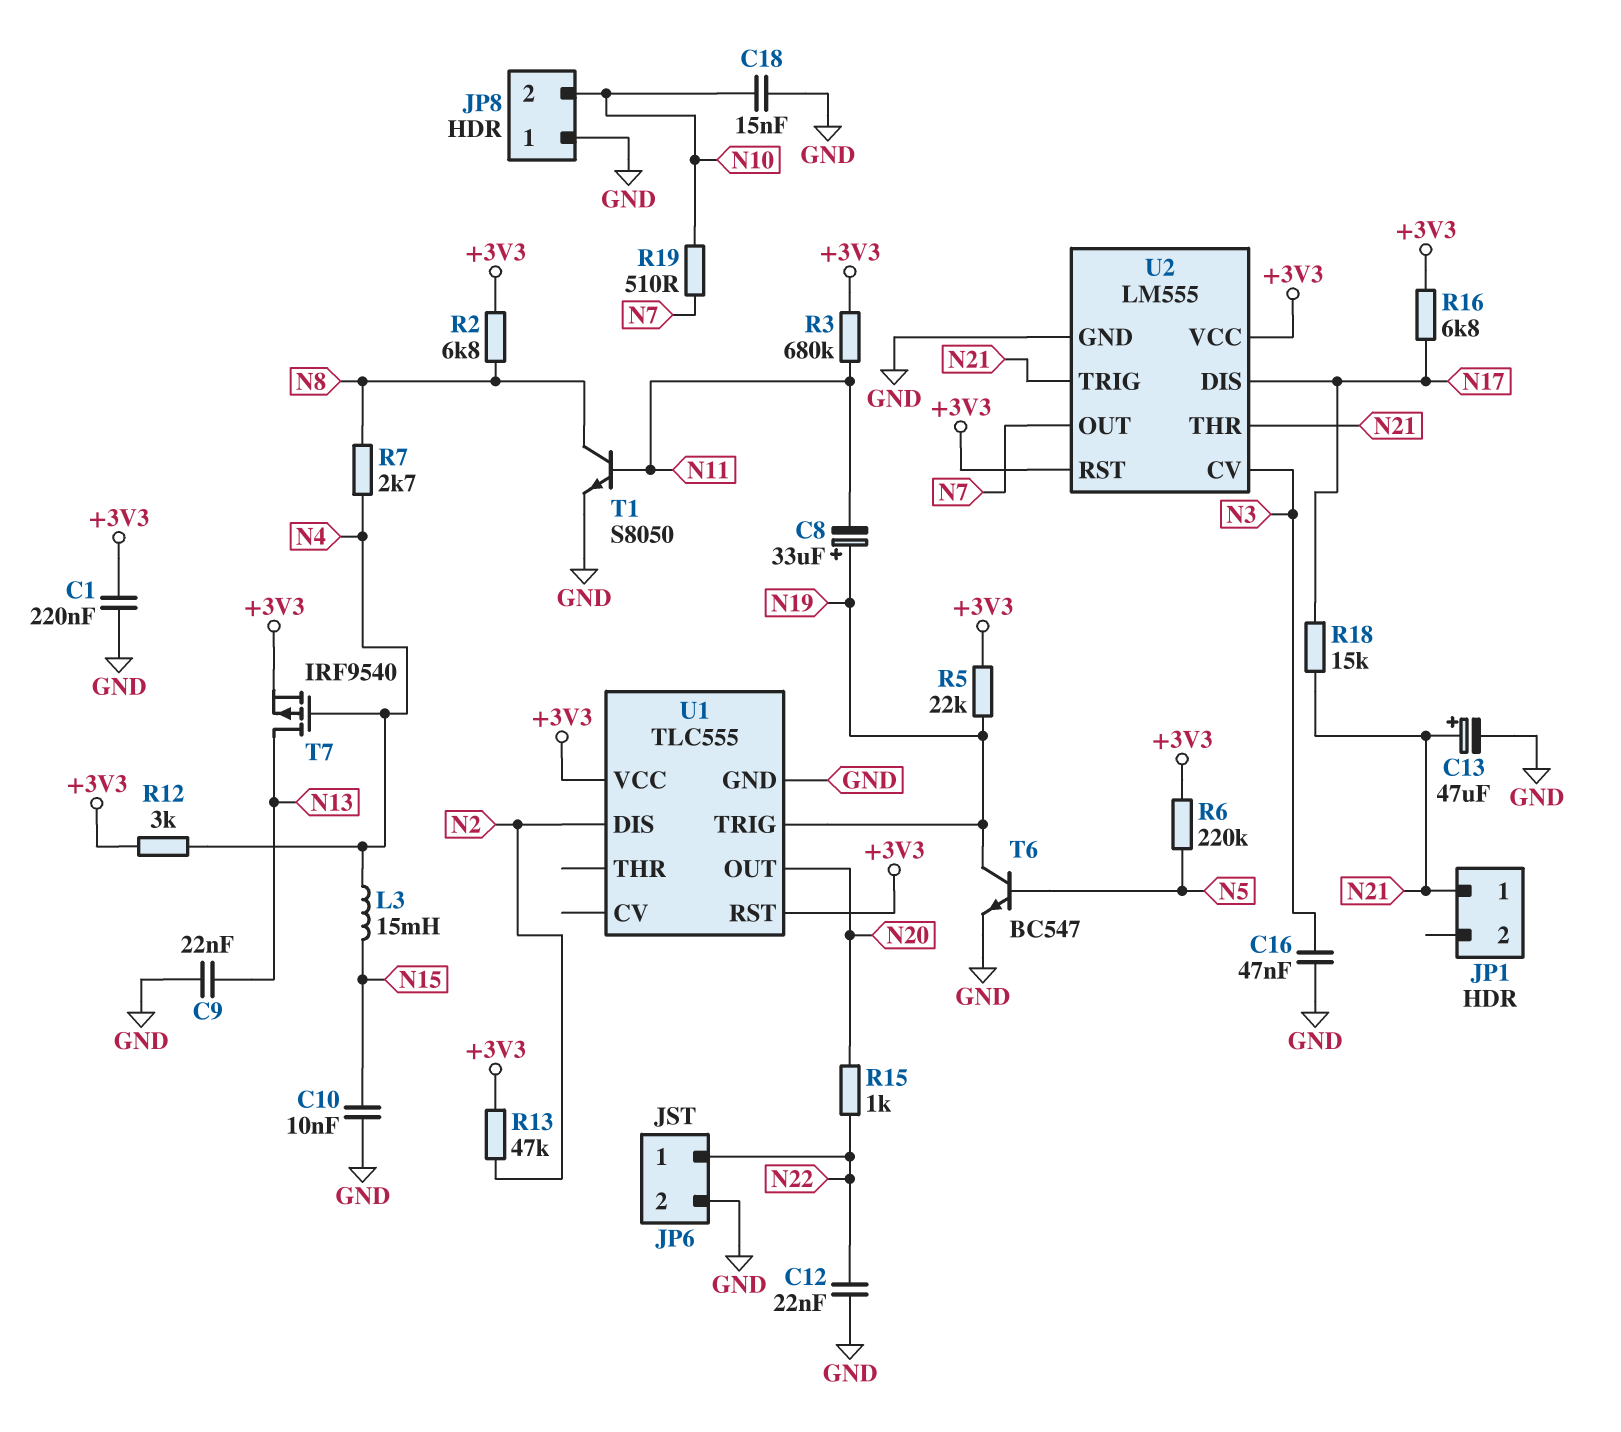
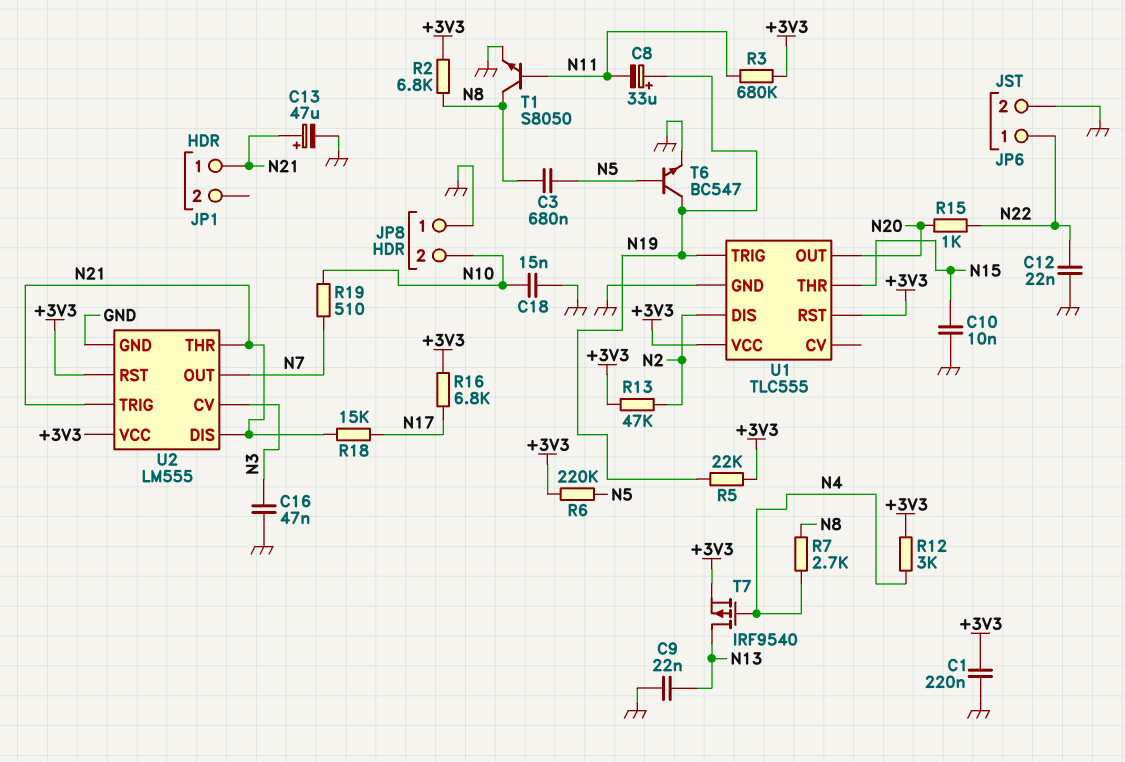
C3: none -> 680nF (N5, N8)
L3: 15mH (N4, N15) -> none
U1 pin THR: none -> N15
U2 pin DIS: N17 -> N21

